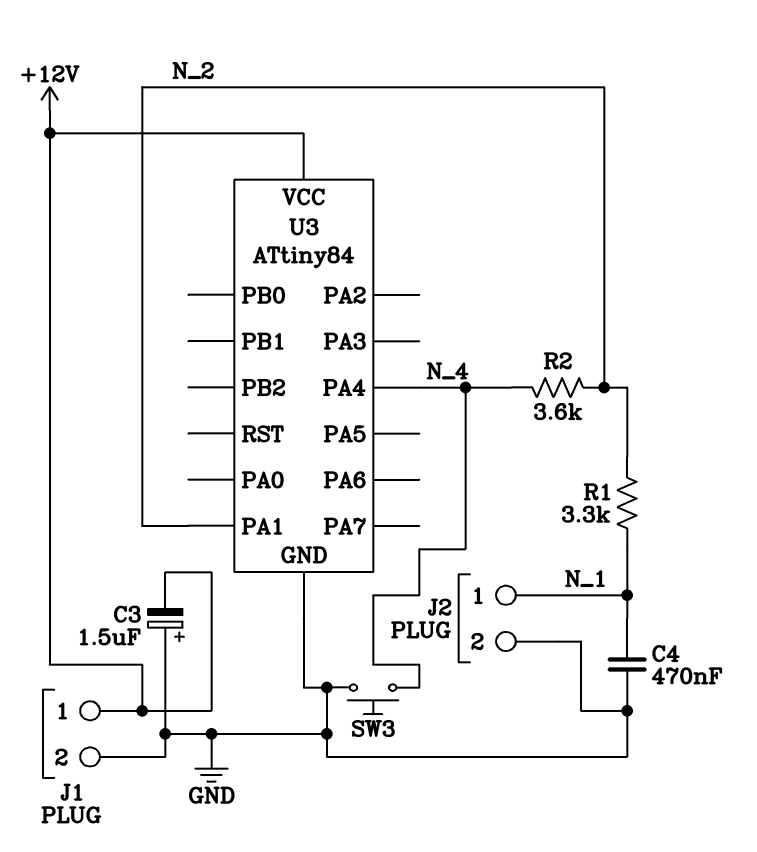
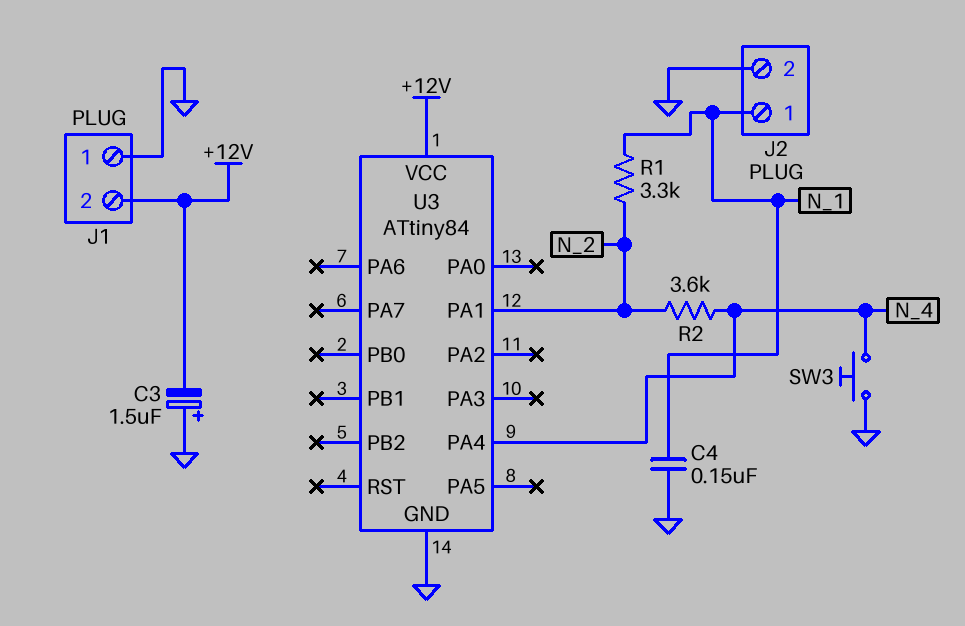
C4: 470nF (GND, N_1) -> 150nF (GND, N_1)
J1 pin 1: +12V -> GND
J1 pin 2: GND -> +12V

